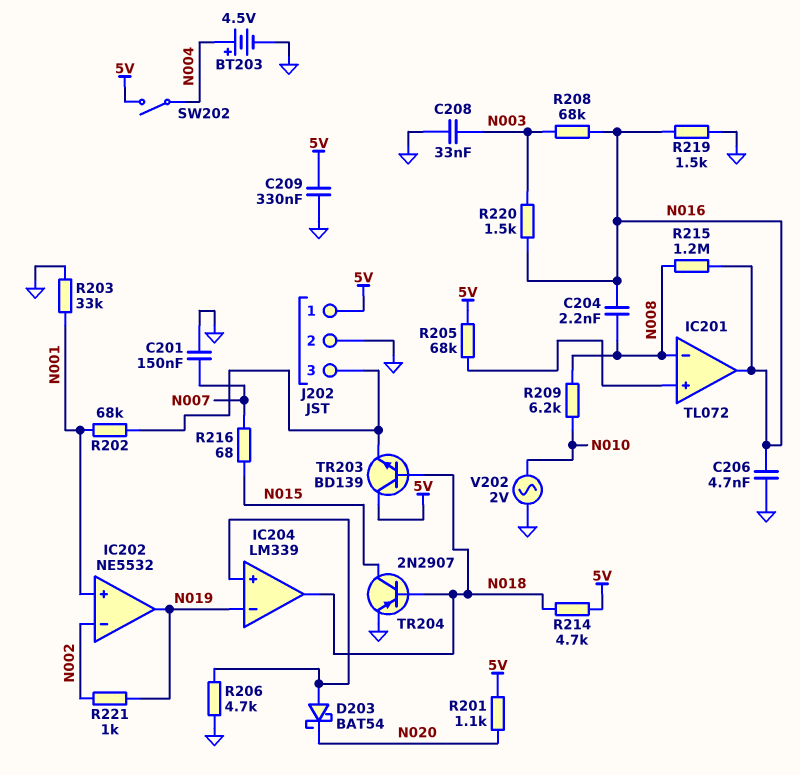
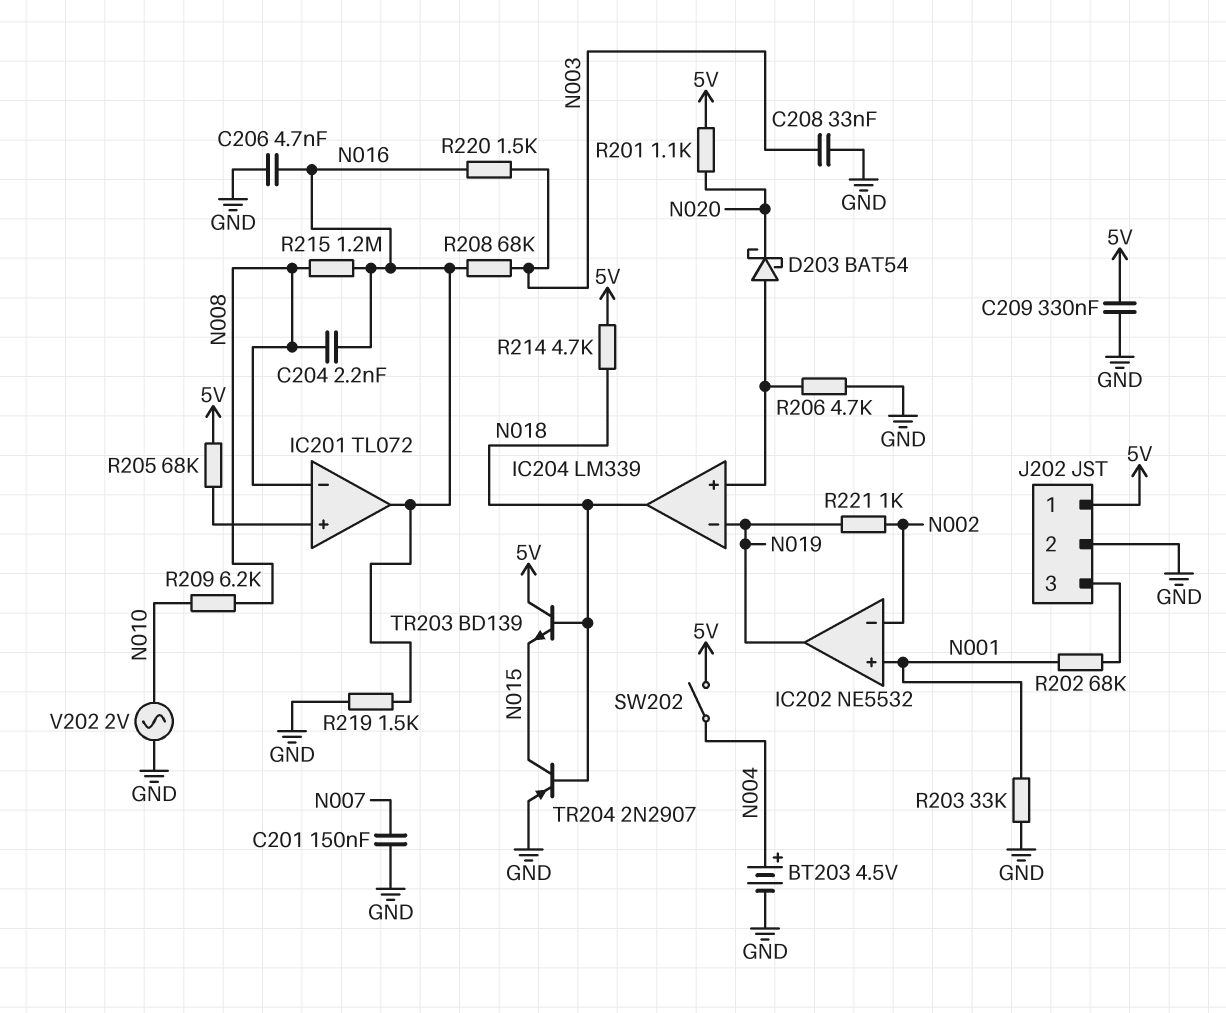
R216: 68 (N007, N015) -> none
TR203: NPN BD139 (B N018, C 5V, E J202/3) -> NPN BD139 (B N018, C 5V, E N015)

